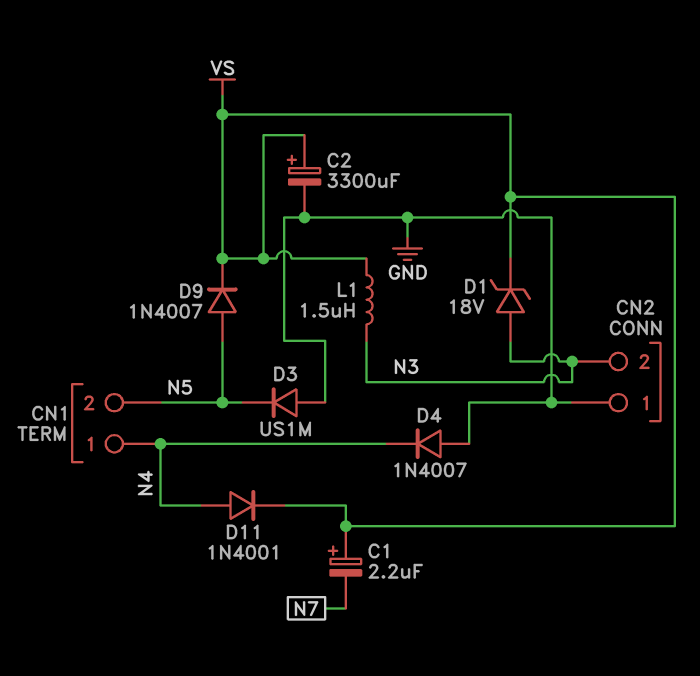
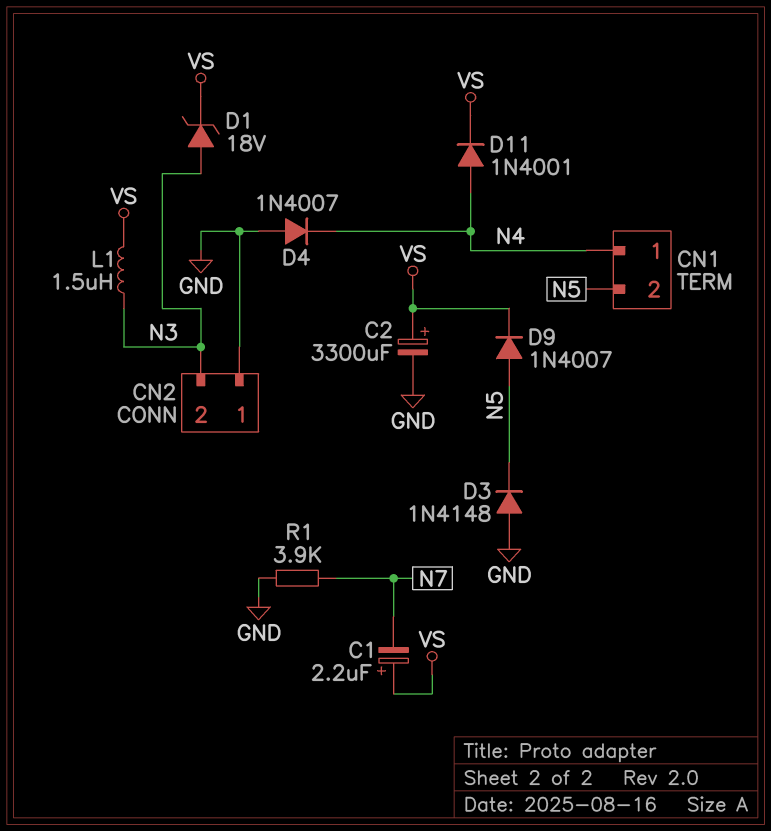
D3: diode US1M (A GND, K N5) -> diode 1N4148 (A GND, K N5)
R1: none -> 3.9k (GND, N7)

